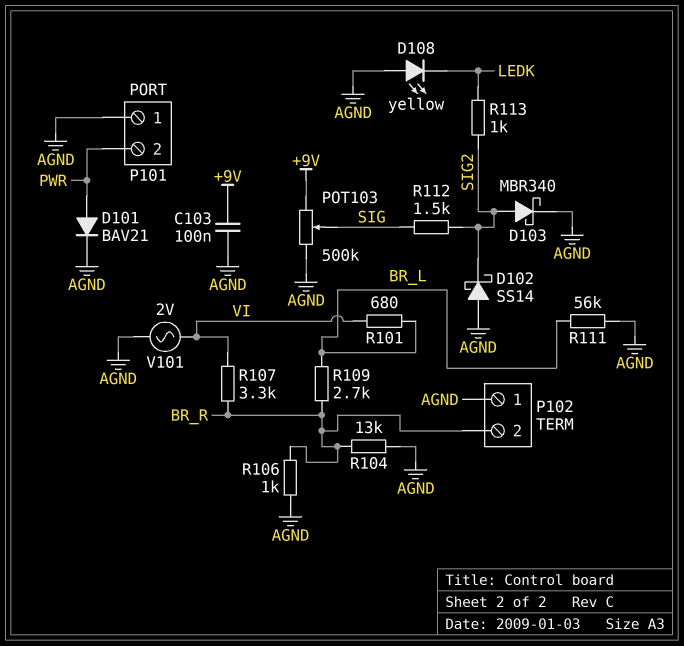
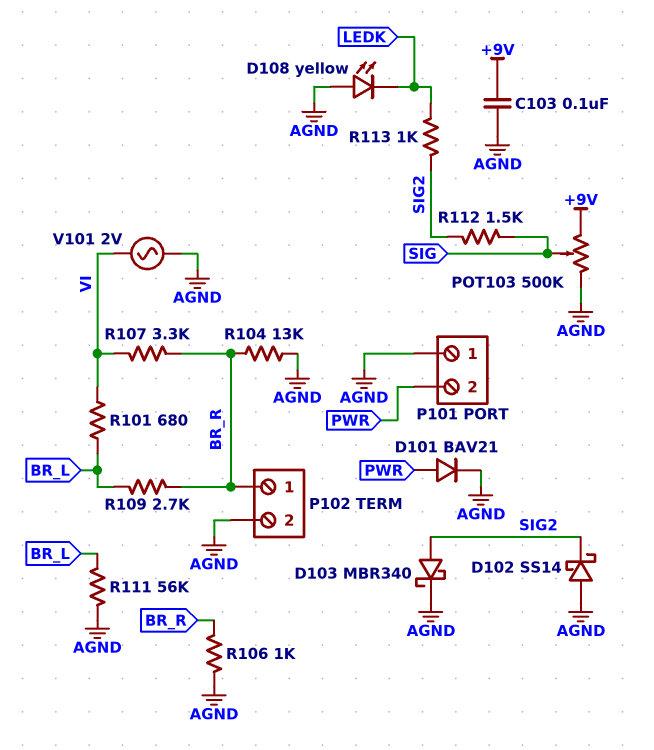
P102 pin 1: AGND -> BR_R
P102 pin 2: BR_R -> AGND

